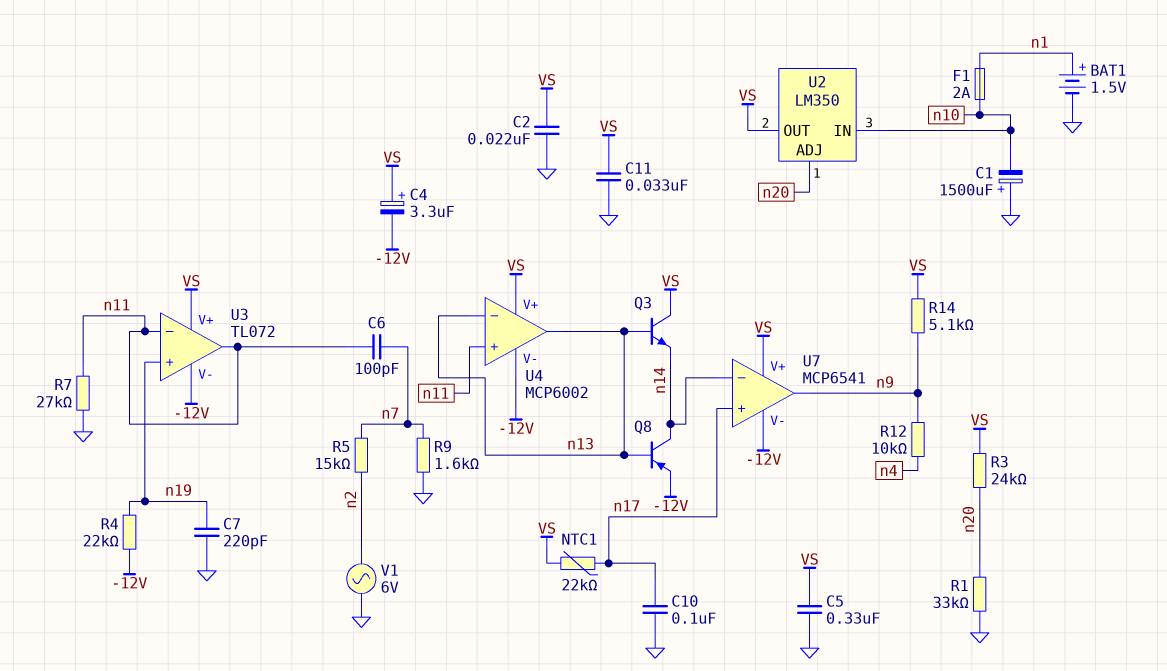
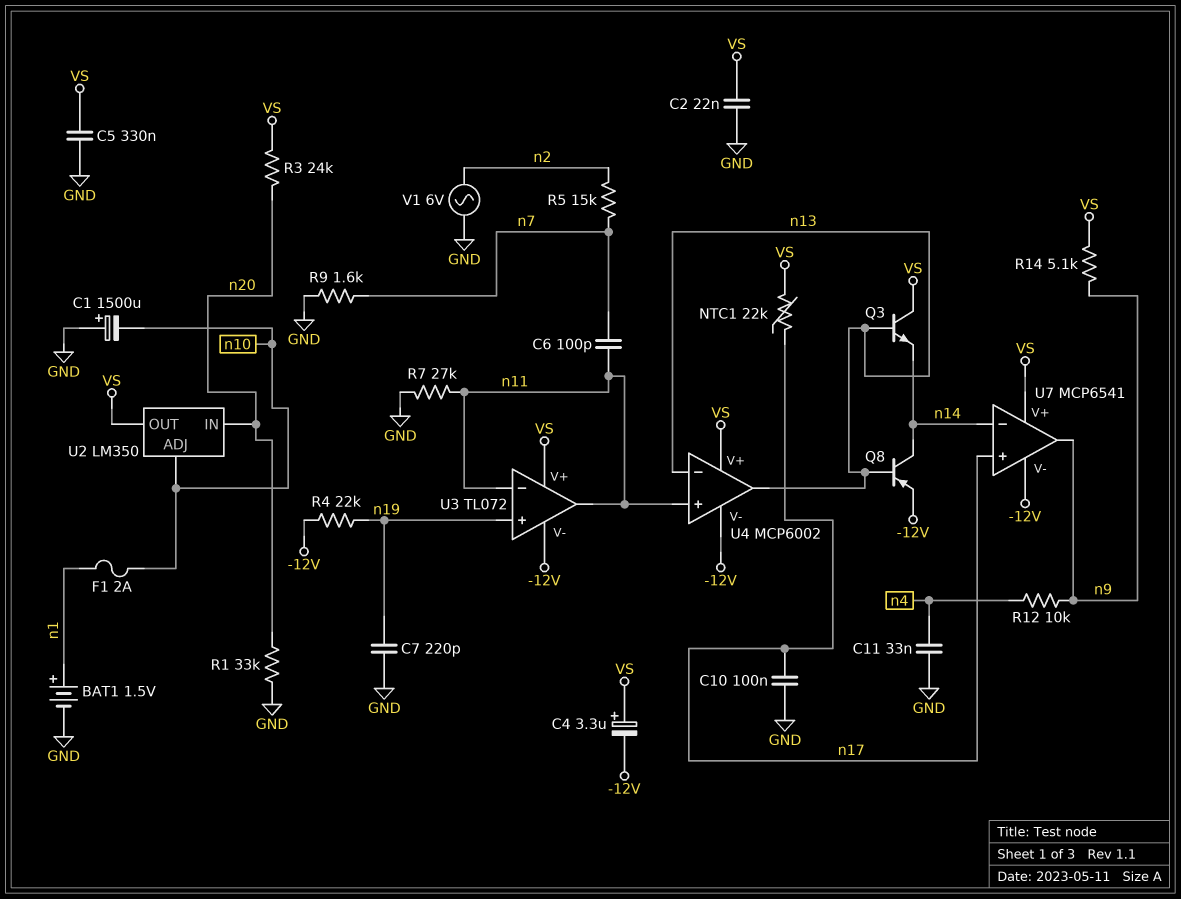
C11: 33nF (GND, VS) -> 33nF (GND, n4)
U2 pin ADJ: n20 -> n10
U2 pin IN: n10 -> n20

